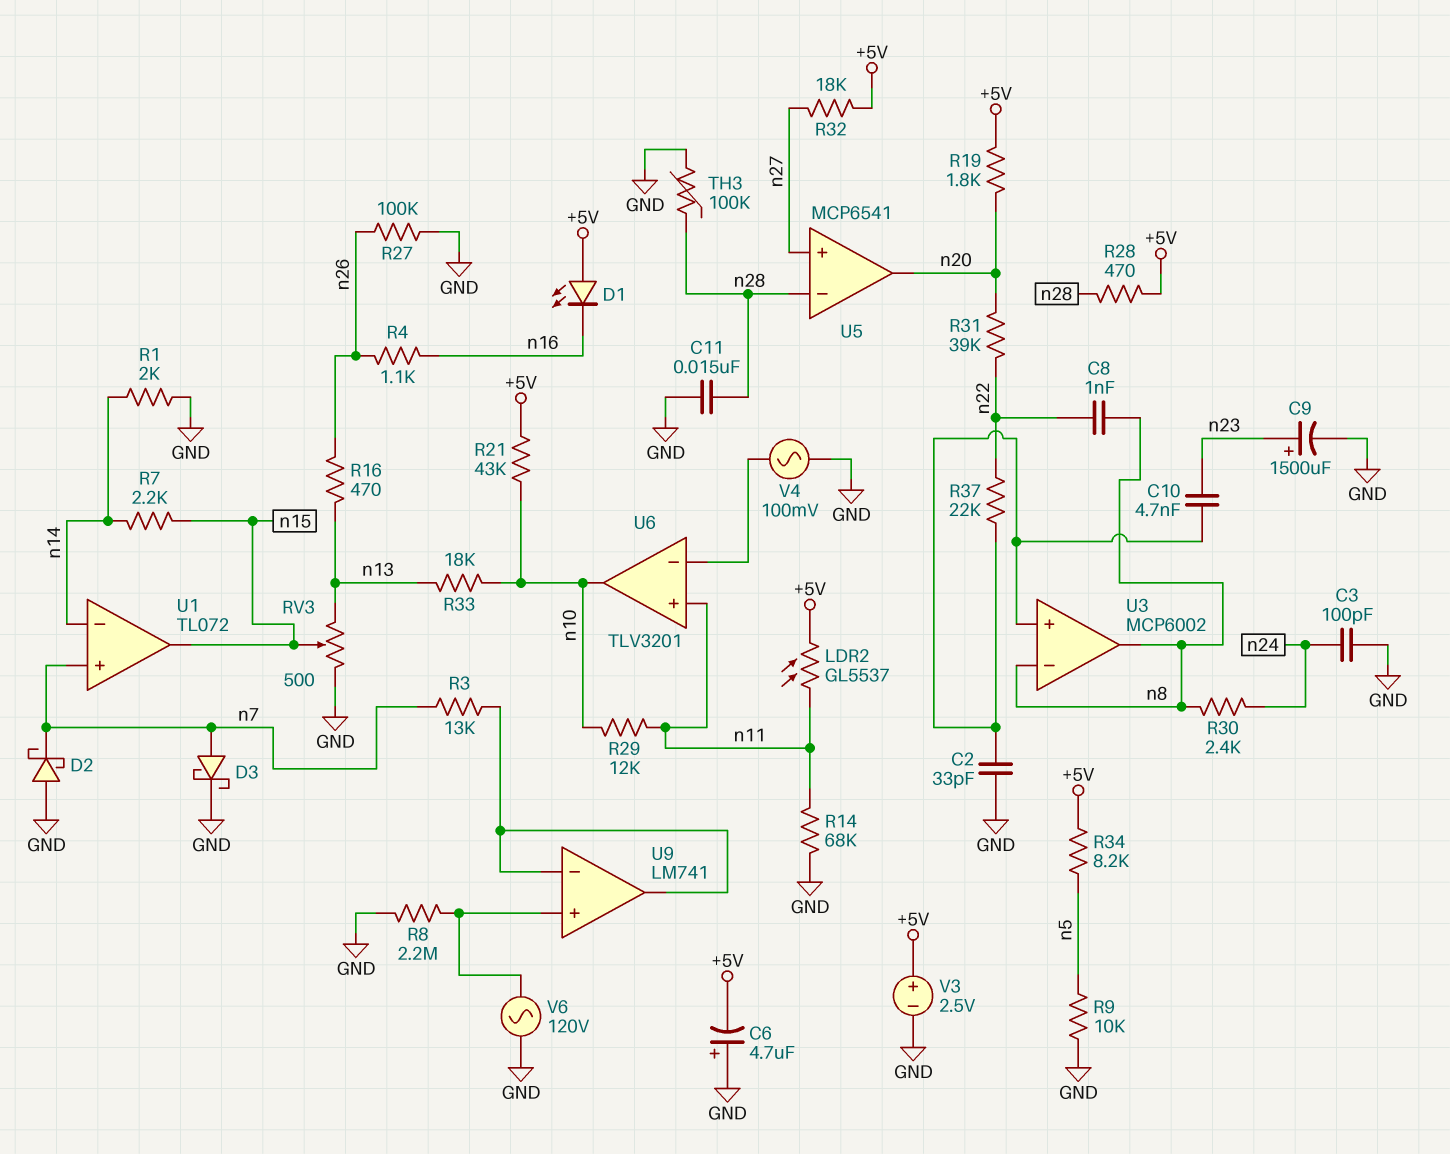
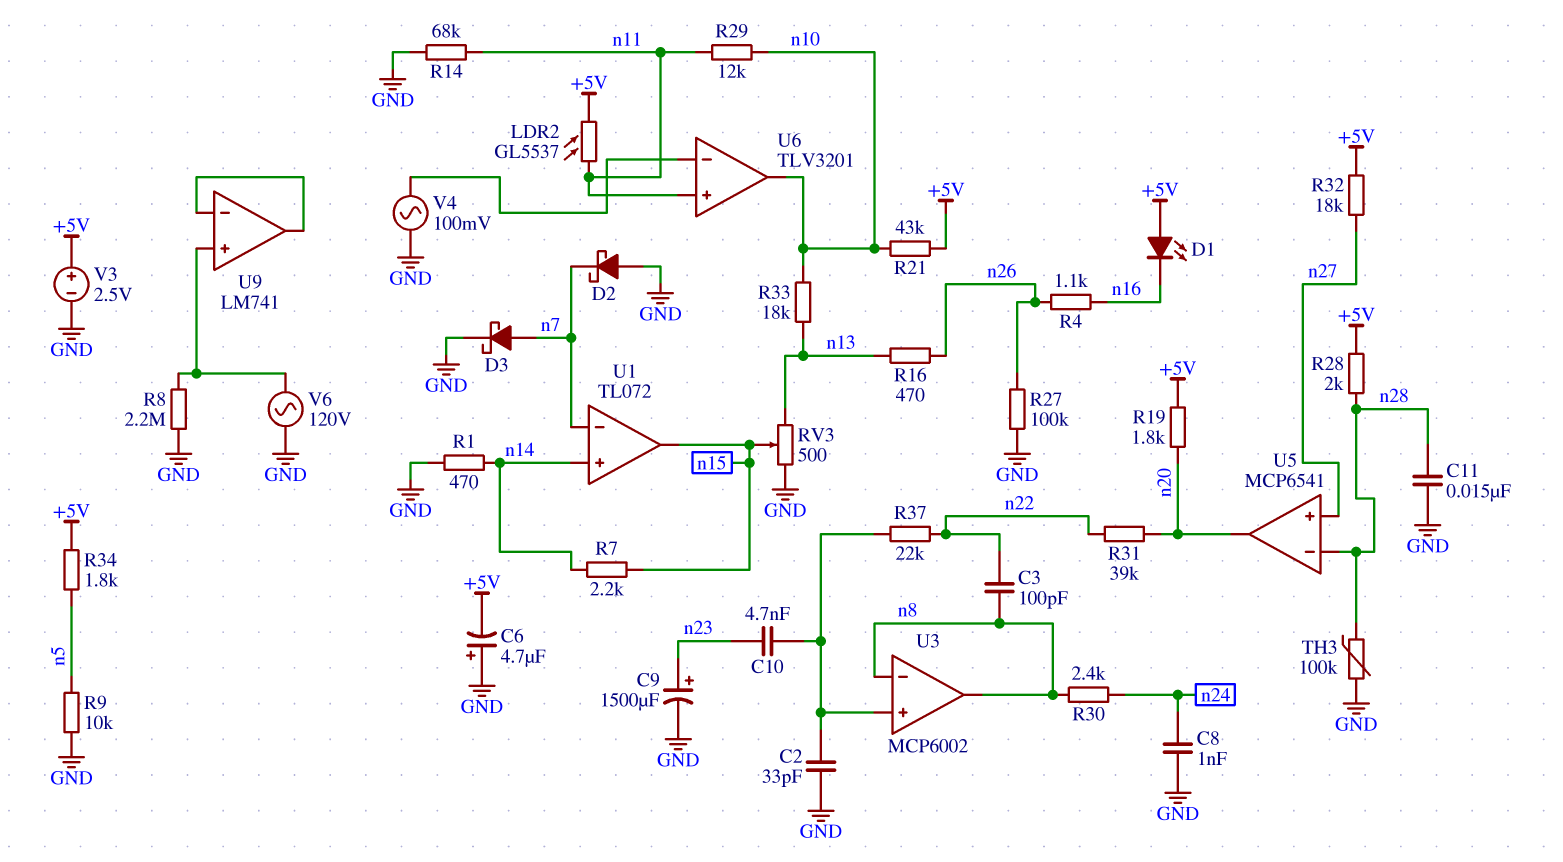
C3: 100pF (GND, n24) -> 100pF (n8, n22)
C8: 1nF (n8, n22) -> 1nF (GND, n24)
R1: 2k (GND, n14) -> 470 (GND, n14)
R3: 13k (U9/in-, n7) -> none
R28: 470 (+5V, n28) -> 2k (+5V, n28)
R34: 8.2k (+5V, n5) -> 1.8k (+5V, n5)
U1 pin in+: n7 -> n14
U1 pin in-: n14 -> n7

